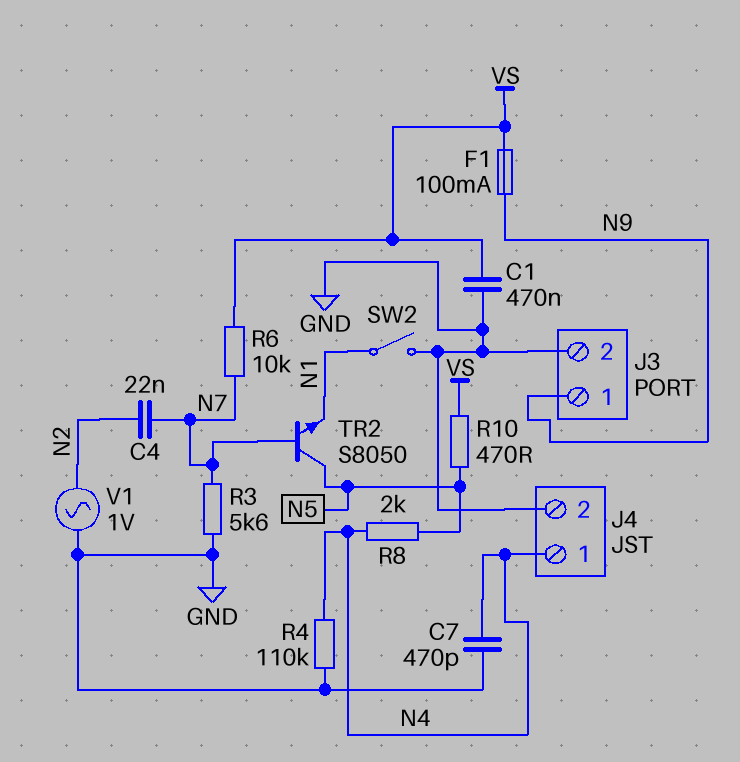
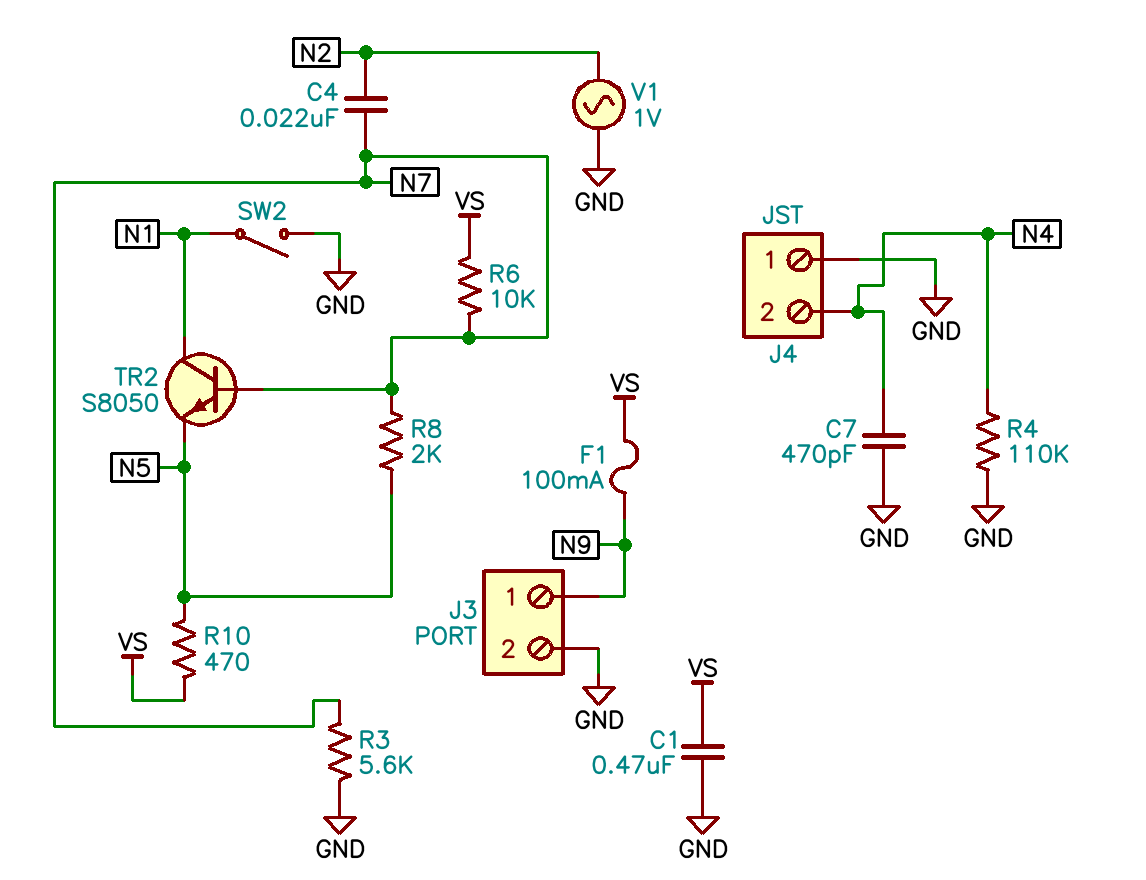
J4 pin 1: N4 -> GND
J4 pin 2: GND -> N4
R8: 2k (N4, N5) -> 2k (N5, N7)
TR2: NPN S8050 (B N7, C N5, E N1) -> NPN S8050 (B N7, C N1, E N5)

